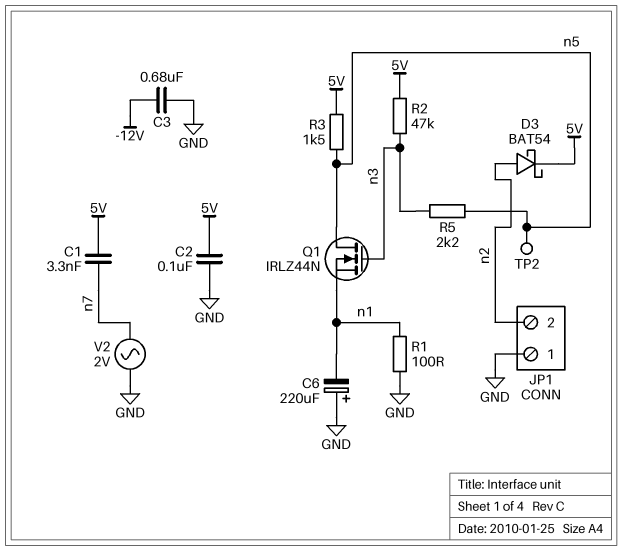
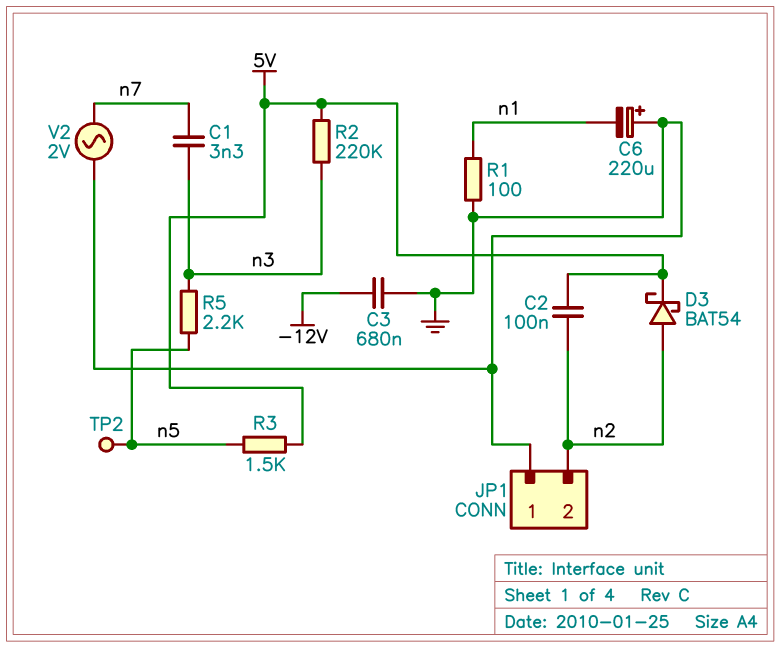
C1: 3.3nF (5V, n7) -> 3.3nF (n3, n7)
C2: 100nF (5V, GND) -> 100nF (5V, n2)
Q1: NMOS IRLZ44N (G n3, D n5, S n1) -> none
R2: 47k (5V, n3) -> 220k (5V, n3)

